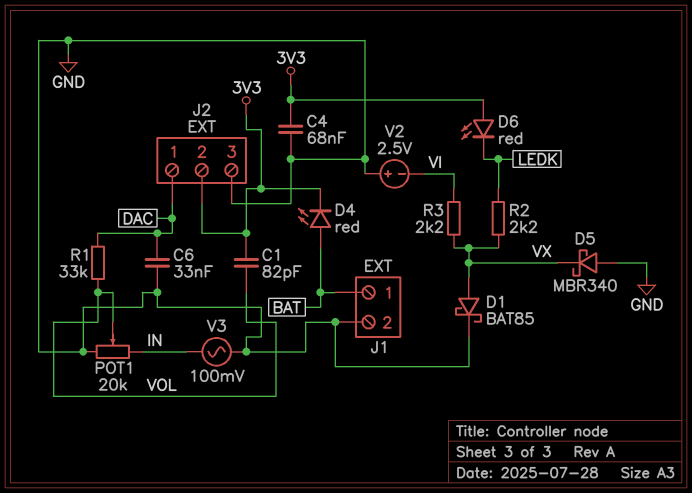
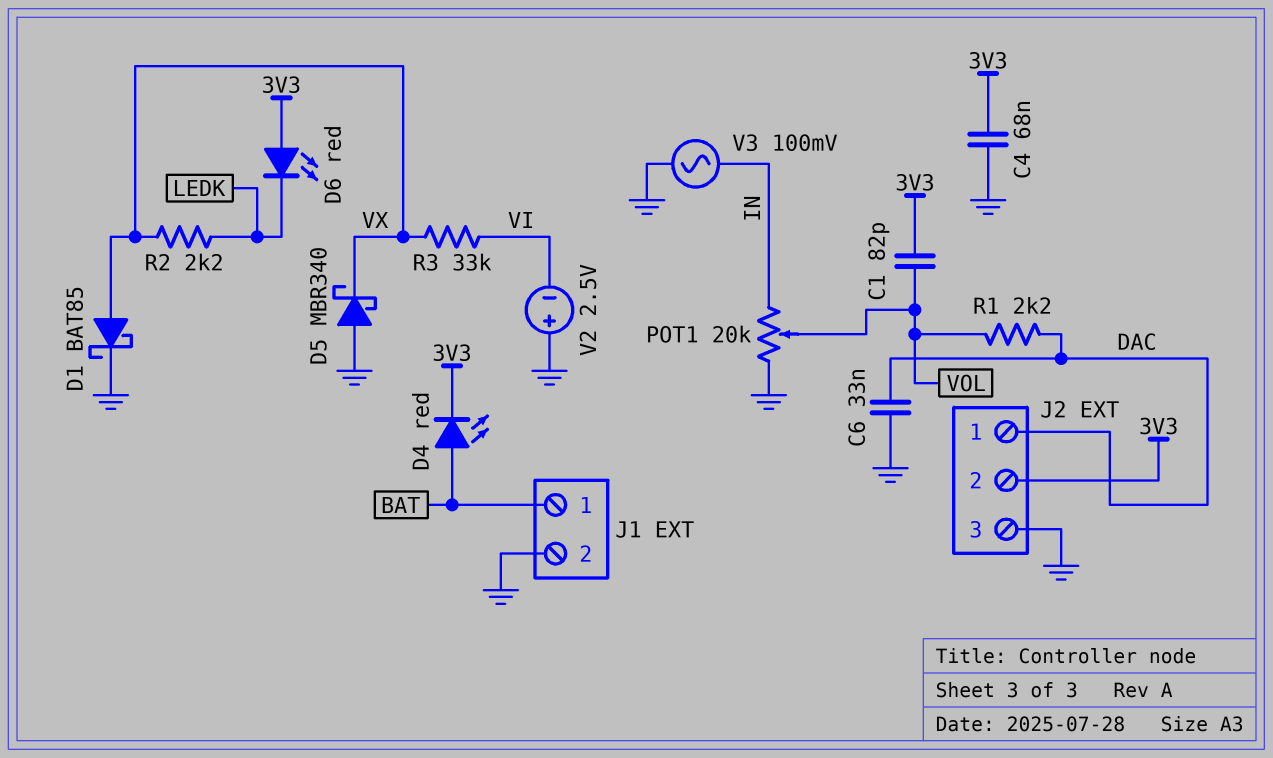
R1: 33k (DAC, VOL) -> 2.2k (DAC, VOL)
R3: 2.2k (VI, VX) -> 33k (VI, VX)

